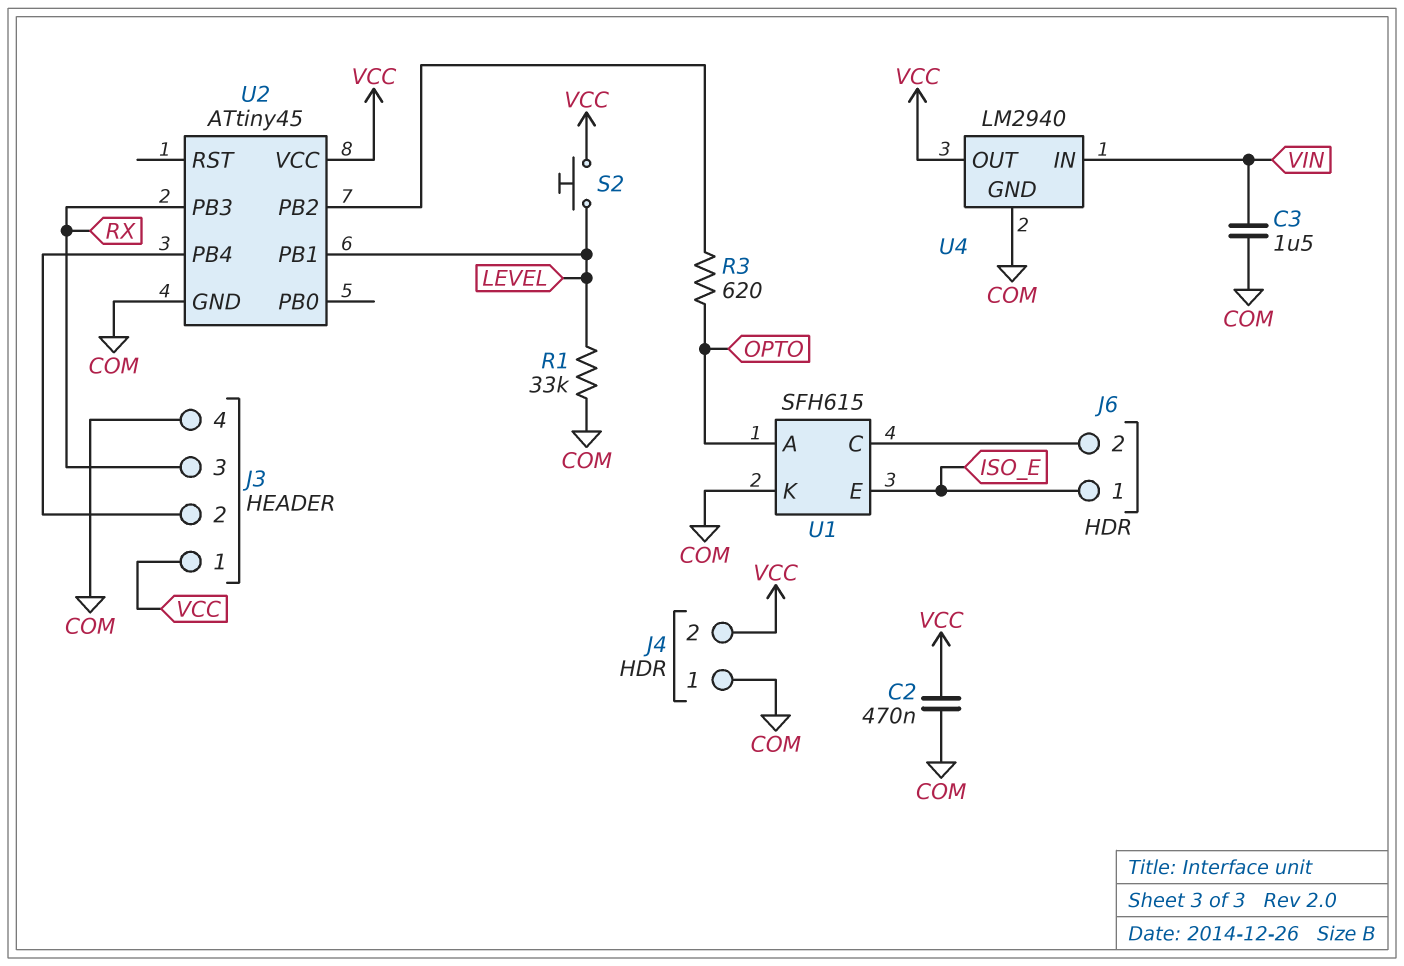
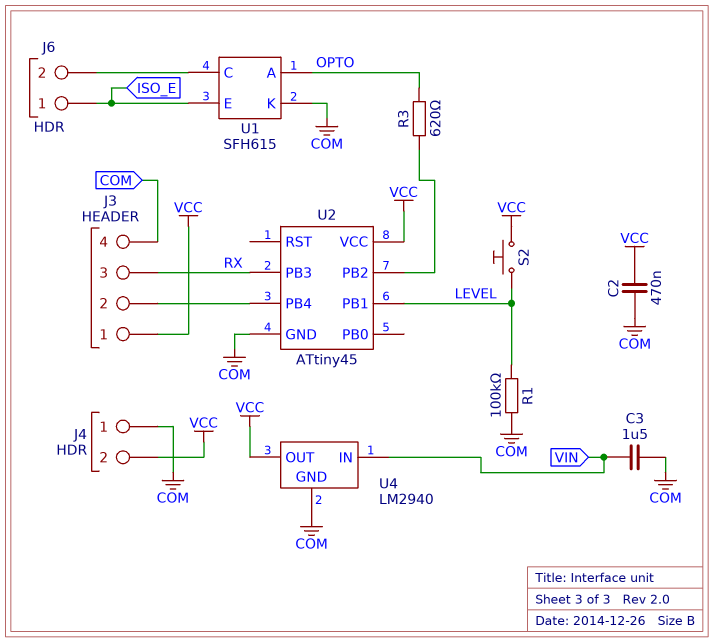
R1: 33k (COM, LEVEL) -> 100k (COM, LEVEL)

